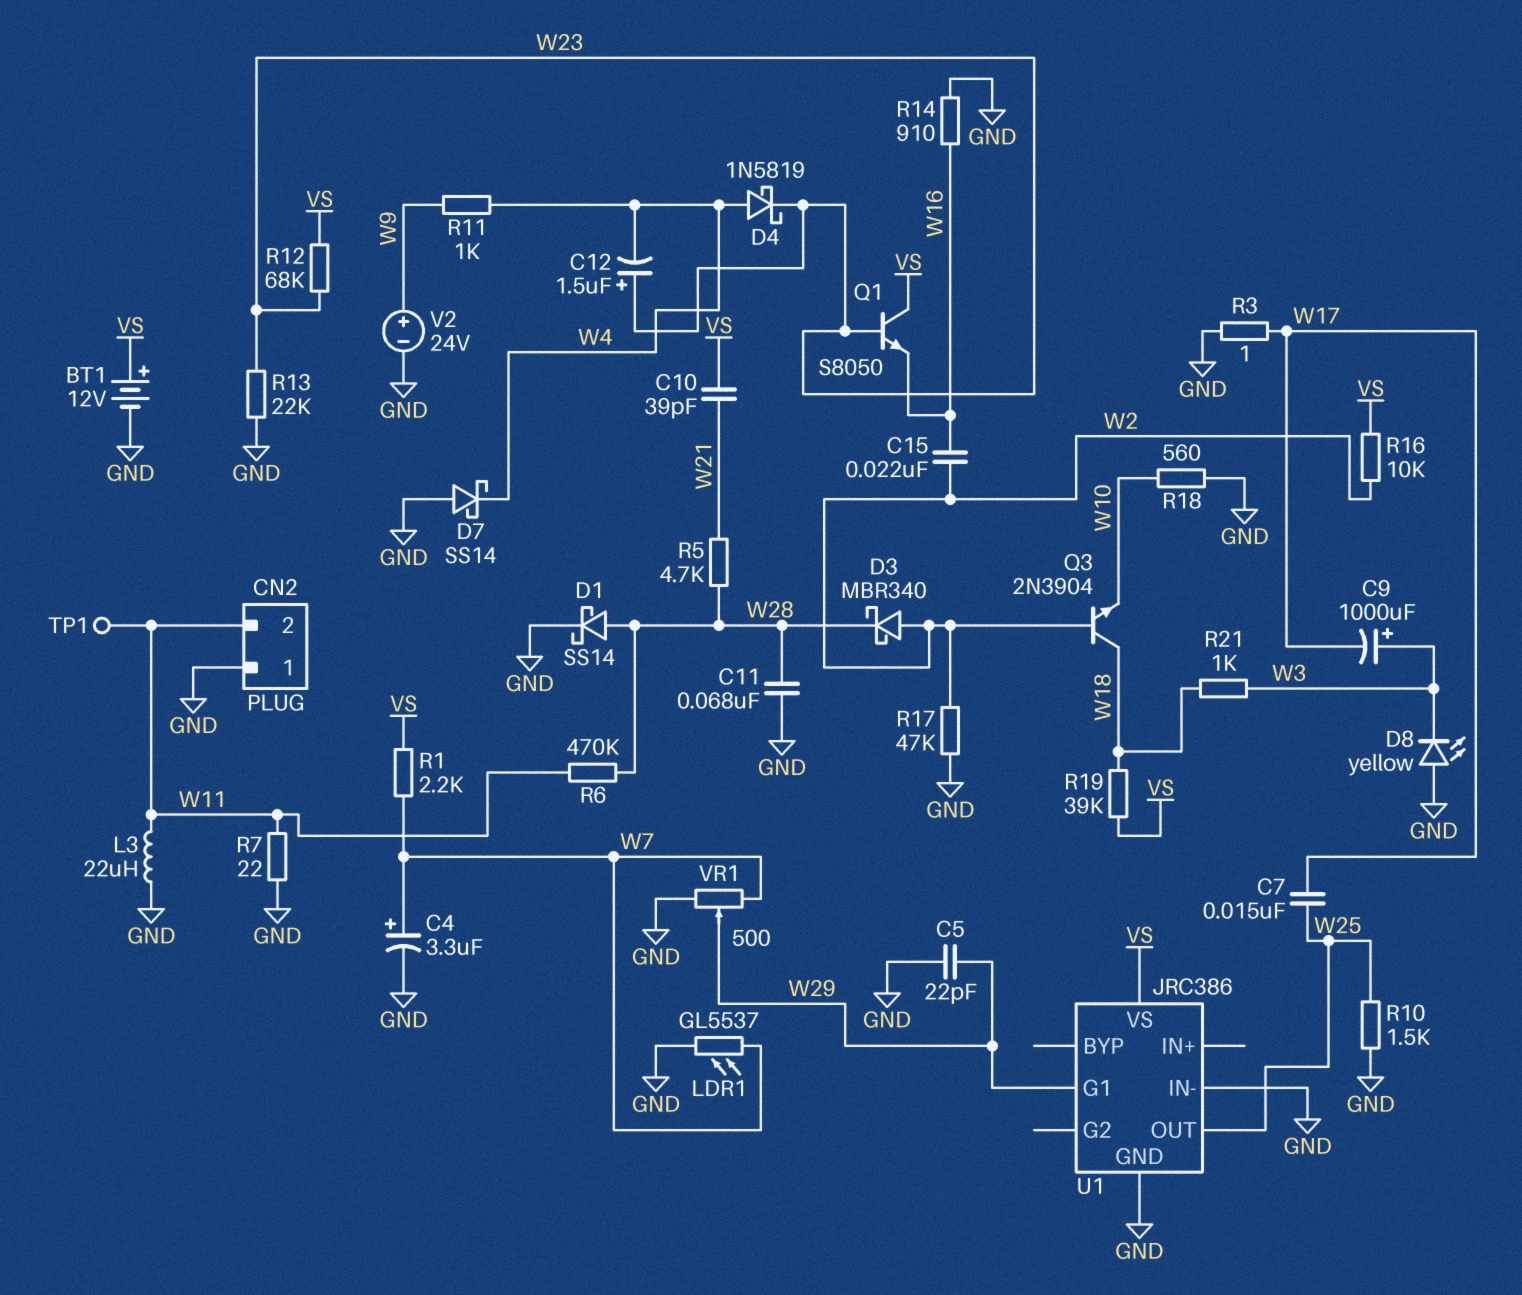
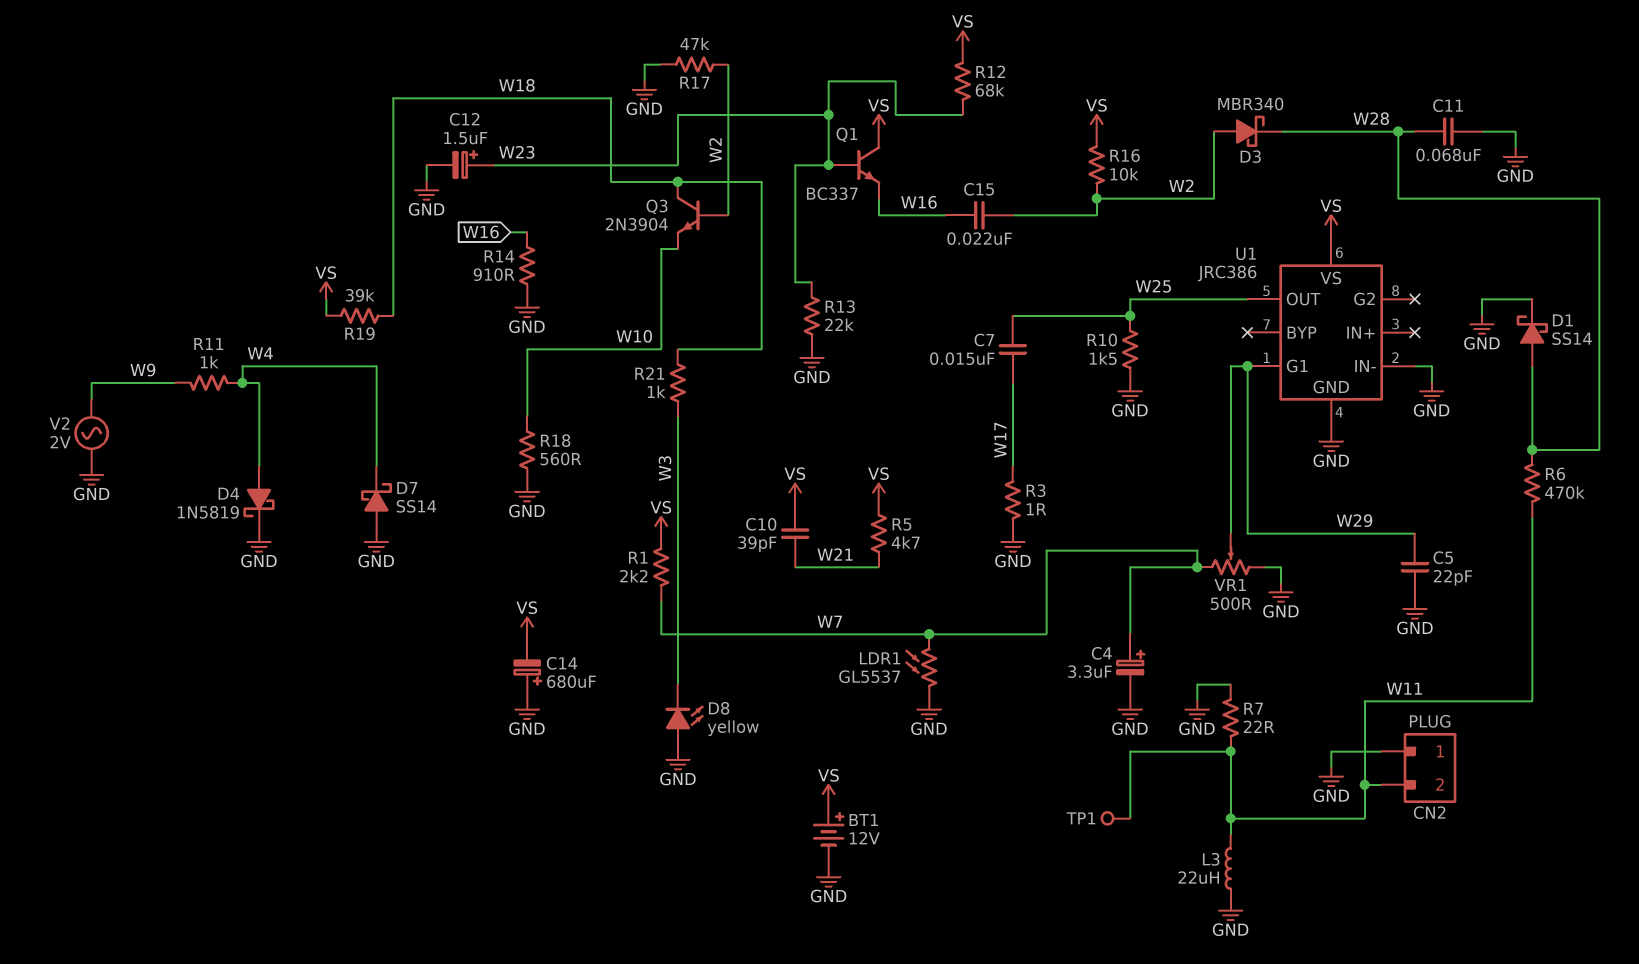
C9: 1000uF (plus W3, minus W17) -> none
C12: 1.5uF (plus W23, minus W4) -> 1.5uF (plus W23, minus GND)
C14: none -> 680uF (plus GND, minus VS)
D4: schottky 1N5819 (A W4, K W23) -> schottky 1N5819 (A W4, K GND)
Q1: NPN S8050 (B W23, C VS, E W16) -> NPN BC337 (B W23, C VS, E W16)
R5: 4.7k (W21, W28) -> 4.7k (VS, W21)
V2: 24V (plus W9, minus GND) -> AC 2V (GND, W9)

